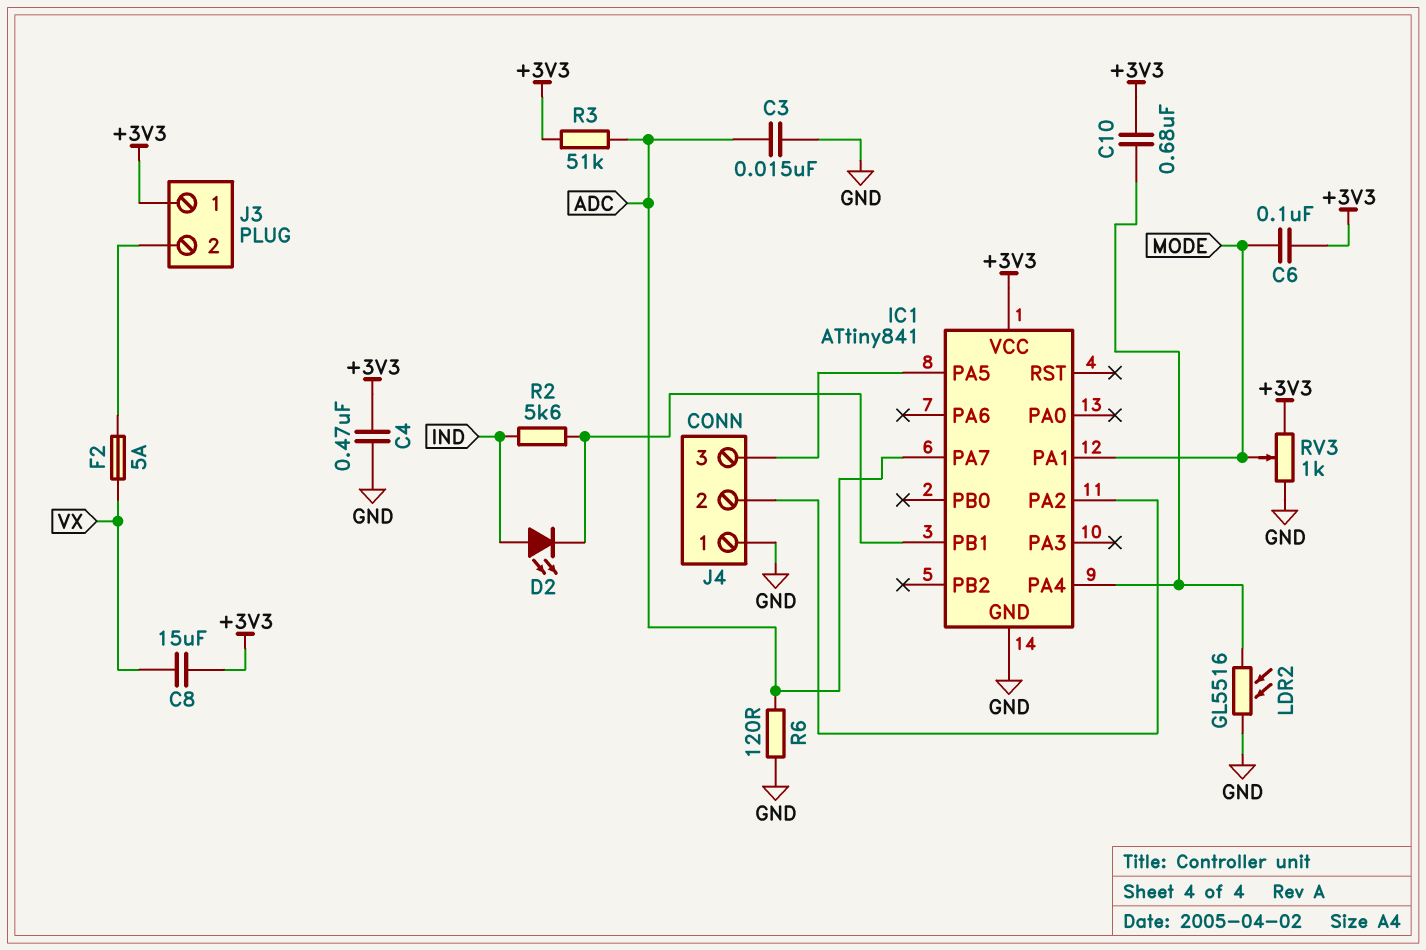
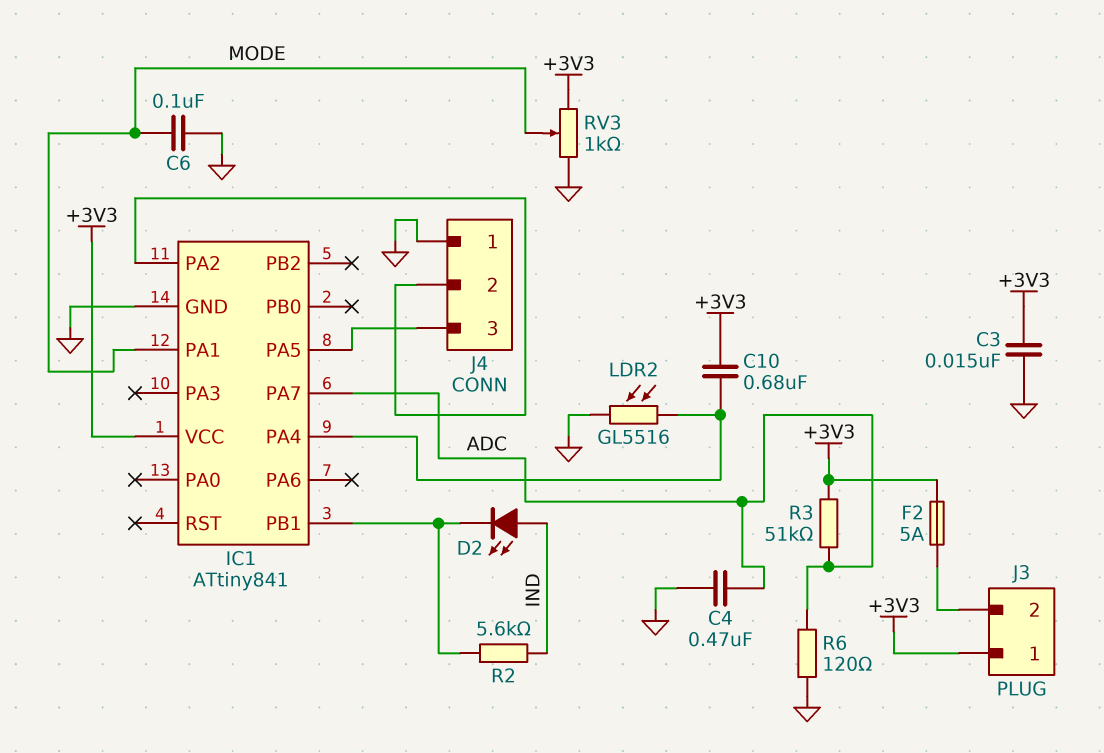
C3: 15nF (ADC, GND) -> 15nF (+3V3, GND)
C4: 470nF (+3V3, GND) -> 470nF (ADC, GND)
C6: 100nF (+3V3, MODE) -> 100nF (GND, MODE)
C8: 15uF (+3V3, VX) -> none
F2: 5A (J3/2, VX) -> 5A (+3V3, J3/2)

